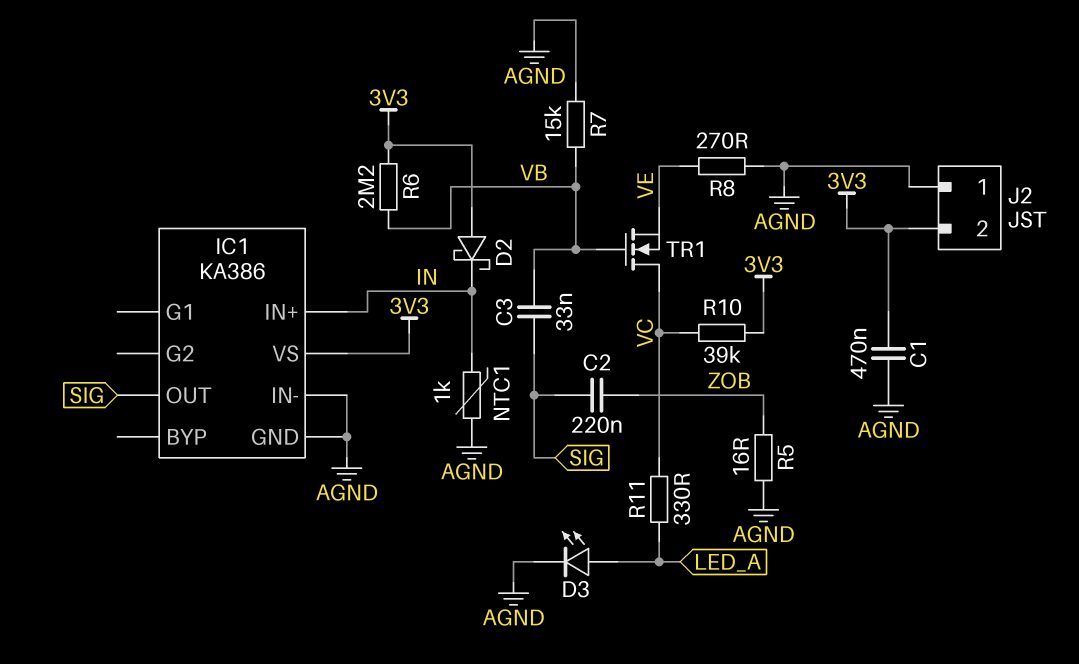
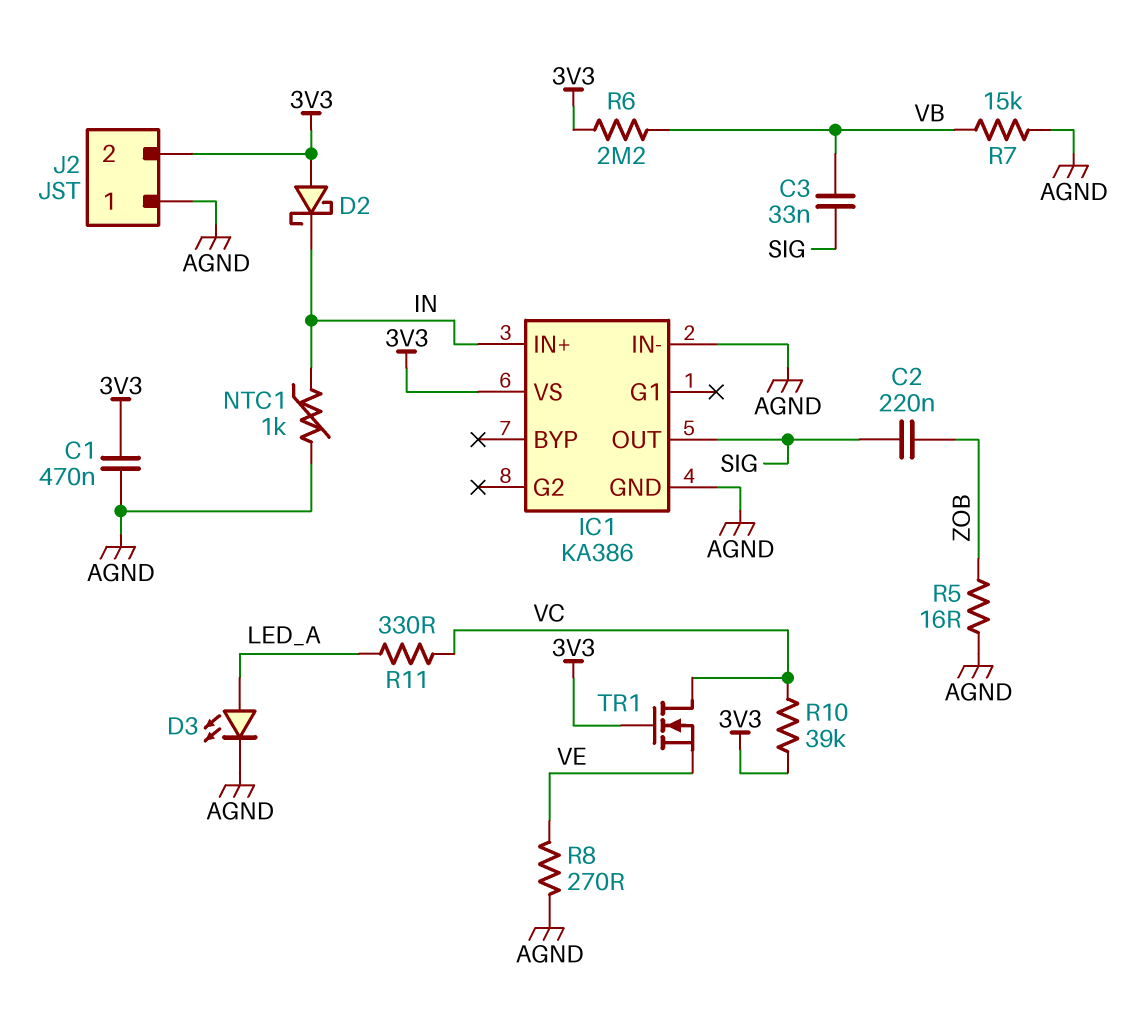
TR1: NMOS (G VB, D VC, S VE) -> NMOS (G 3V3, D VC, S VE)

